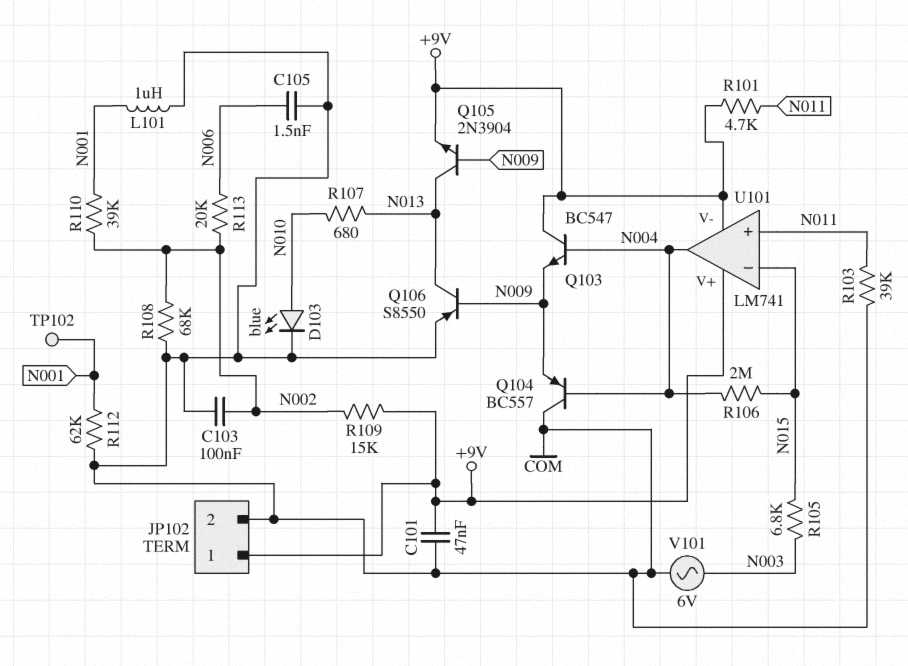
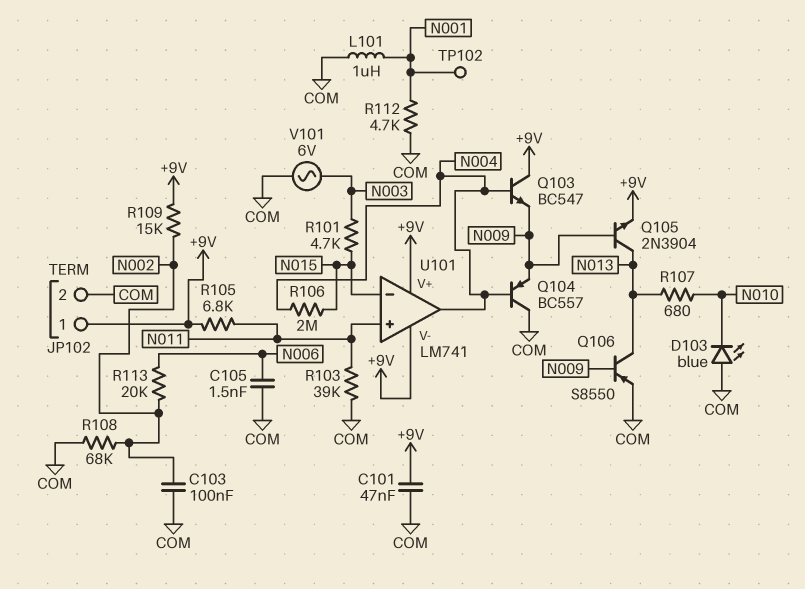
D103: LED blue (A N010, K COM) -> LED blue (A COM, K N010)
R101: 4.7k (+9V, N011) -> 4.7k (N003, N015)
R105: 6.8k (N003, N015) -> 6.8k (+9V, N011)
R110: 39k (N001, N002) -> none
R112: 62k (COM, N001) -> 4.7k (COM, N001)

